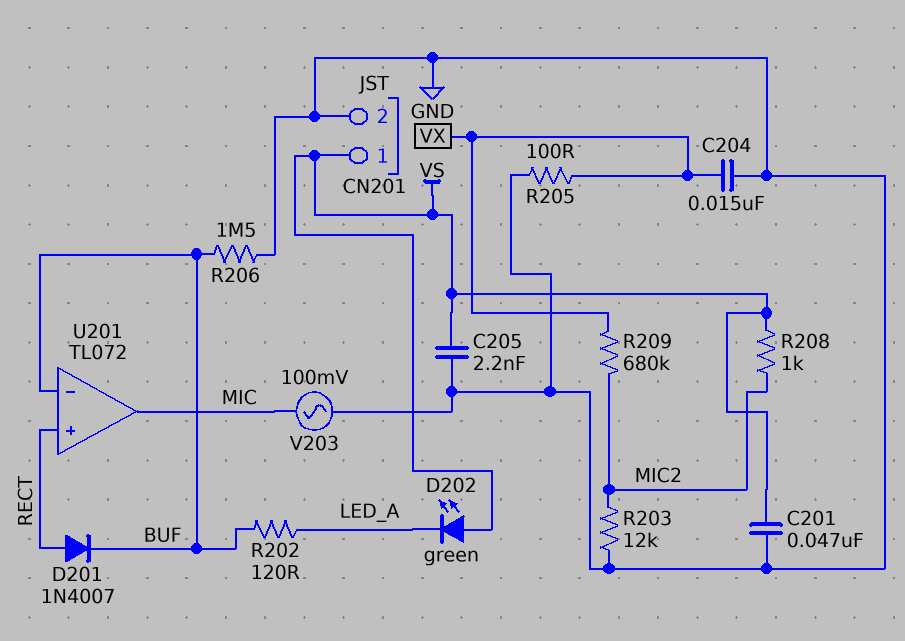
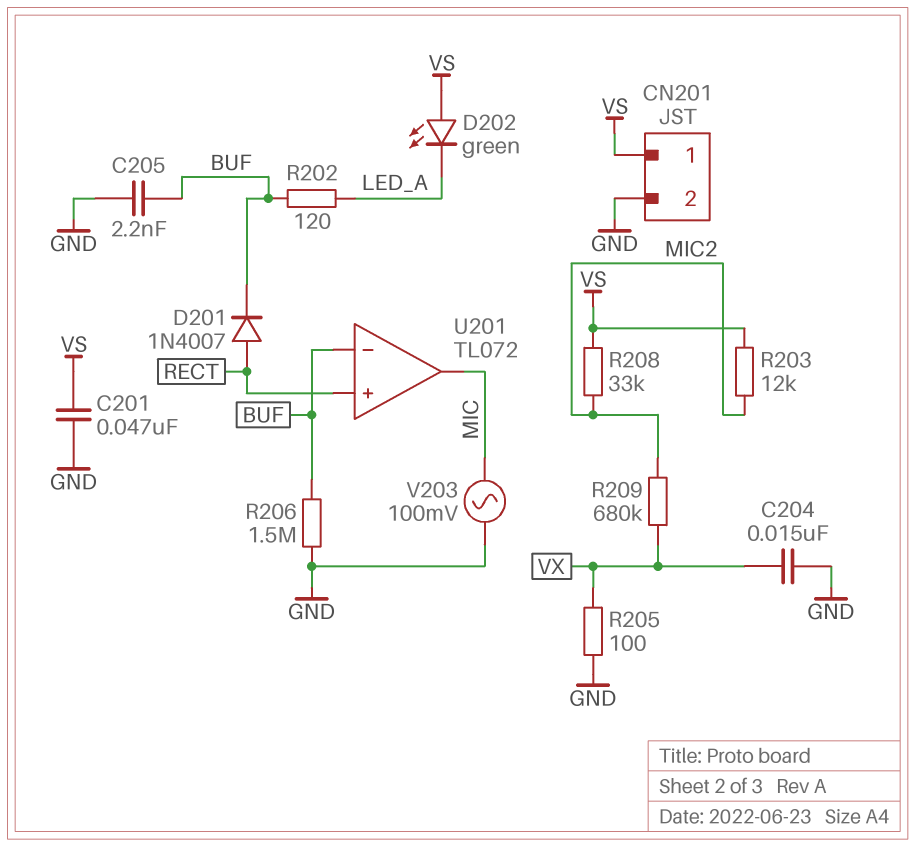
C205: 2.2nF (GND, VS) -> 2.2nF (BUF, GND)
R203: 12k (GND, MIC2) -> 12k (MIC2, VS)
R208: 1k (MIC2, VS) -> 33k (MIC2, VS)

